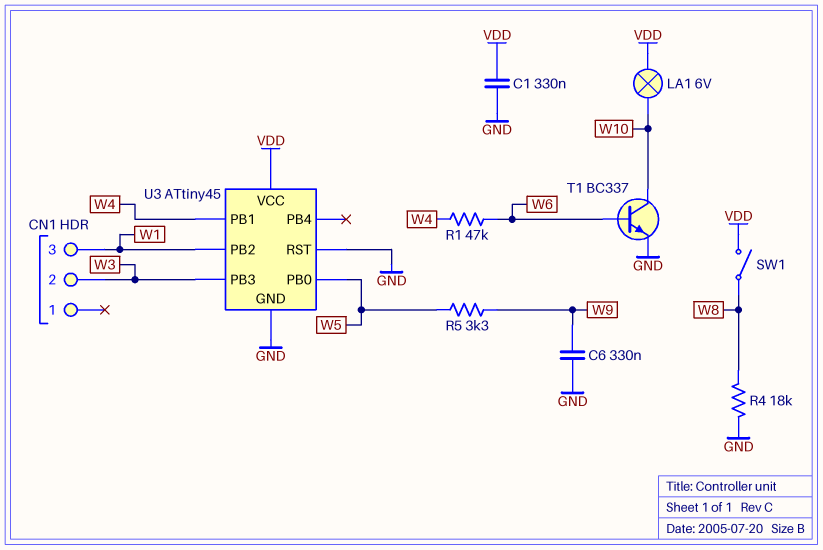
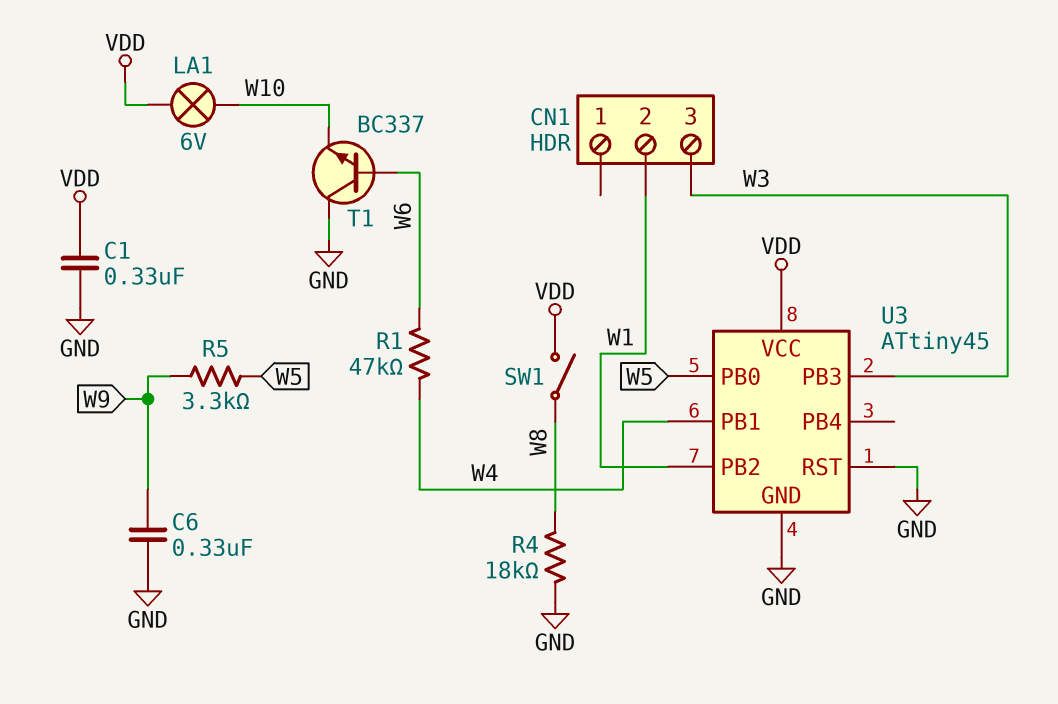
CN1 pin 2: W3 -> W1
CN1 pin 3: W1 -> W3
T1: NPN BC337 (B W6, C W10, E GND) -> NPN BC337 (B W6, C GND, E W10)

